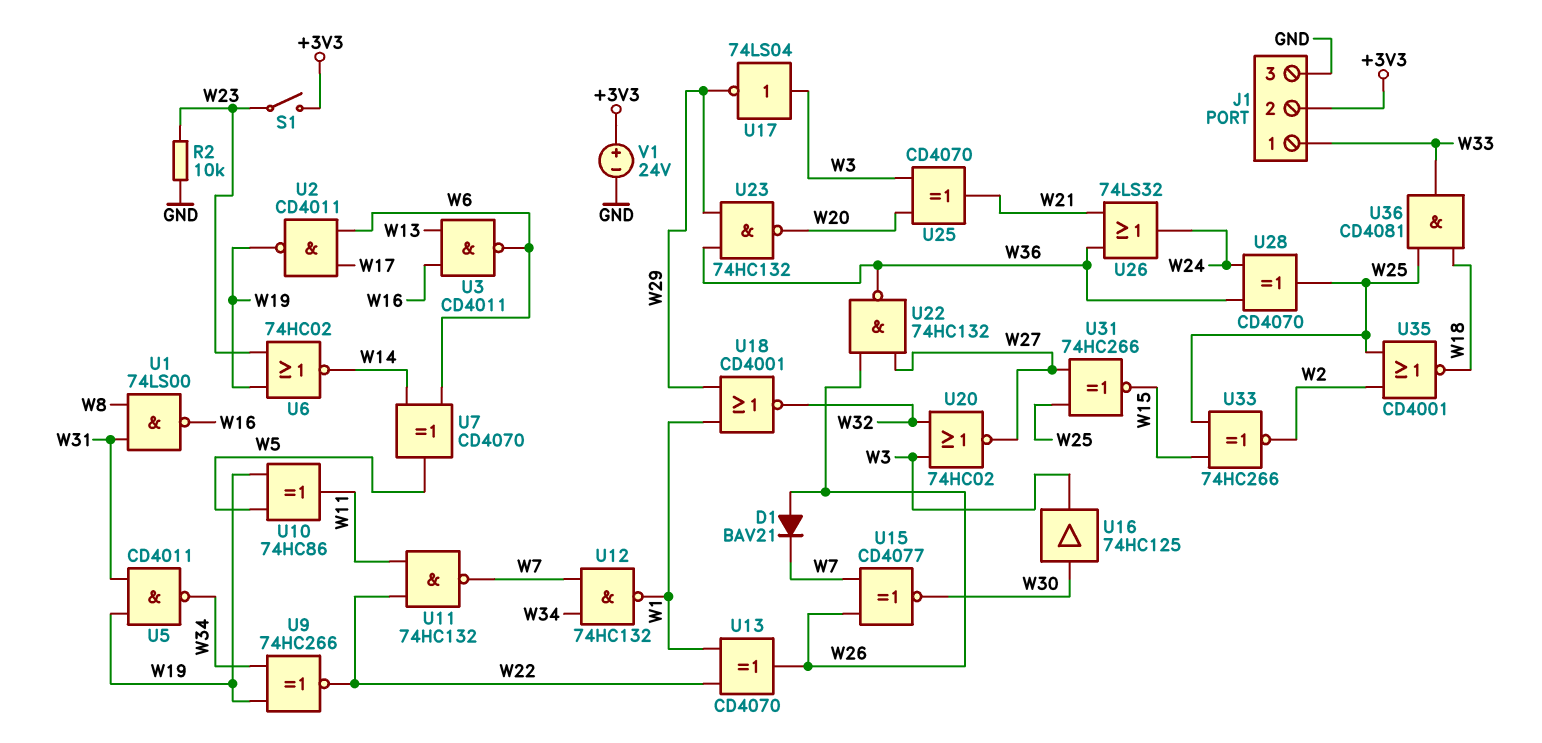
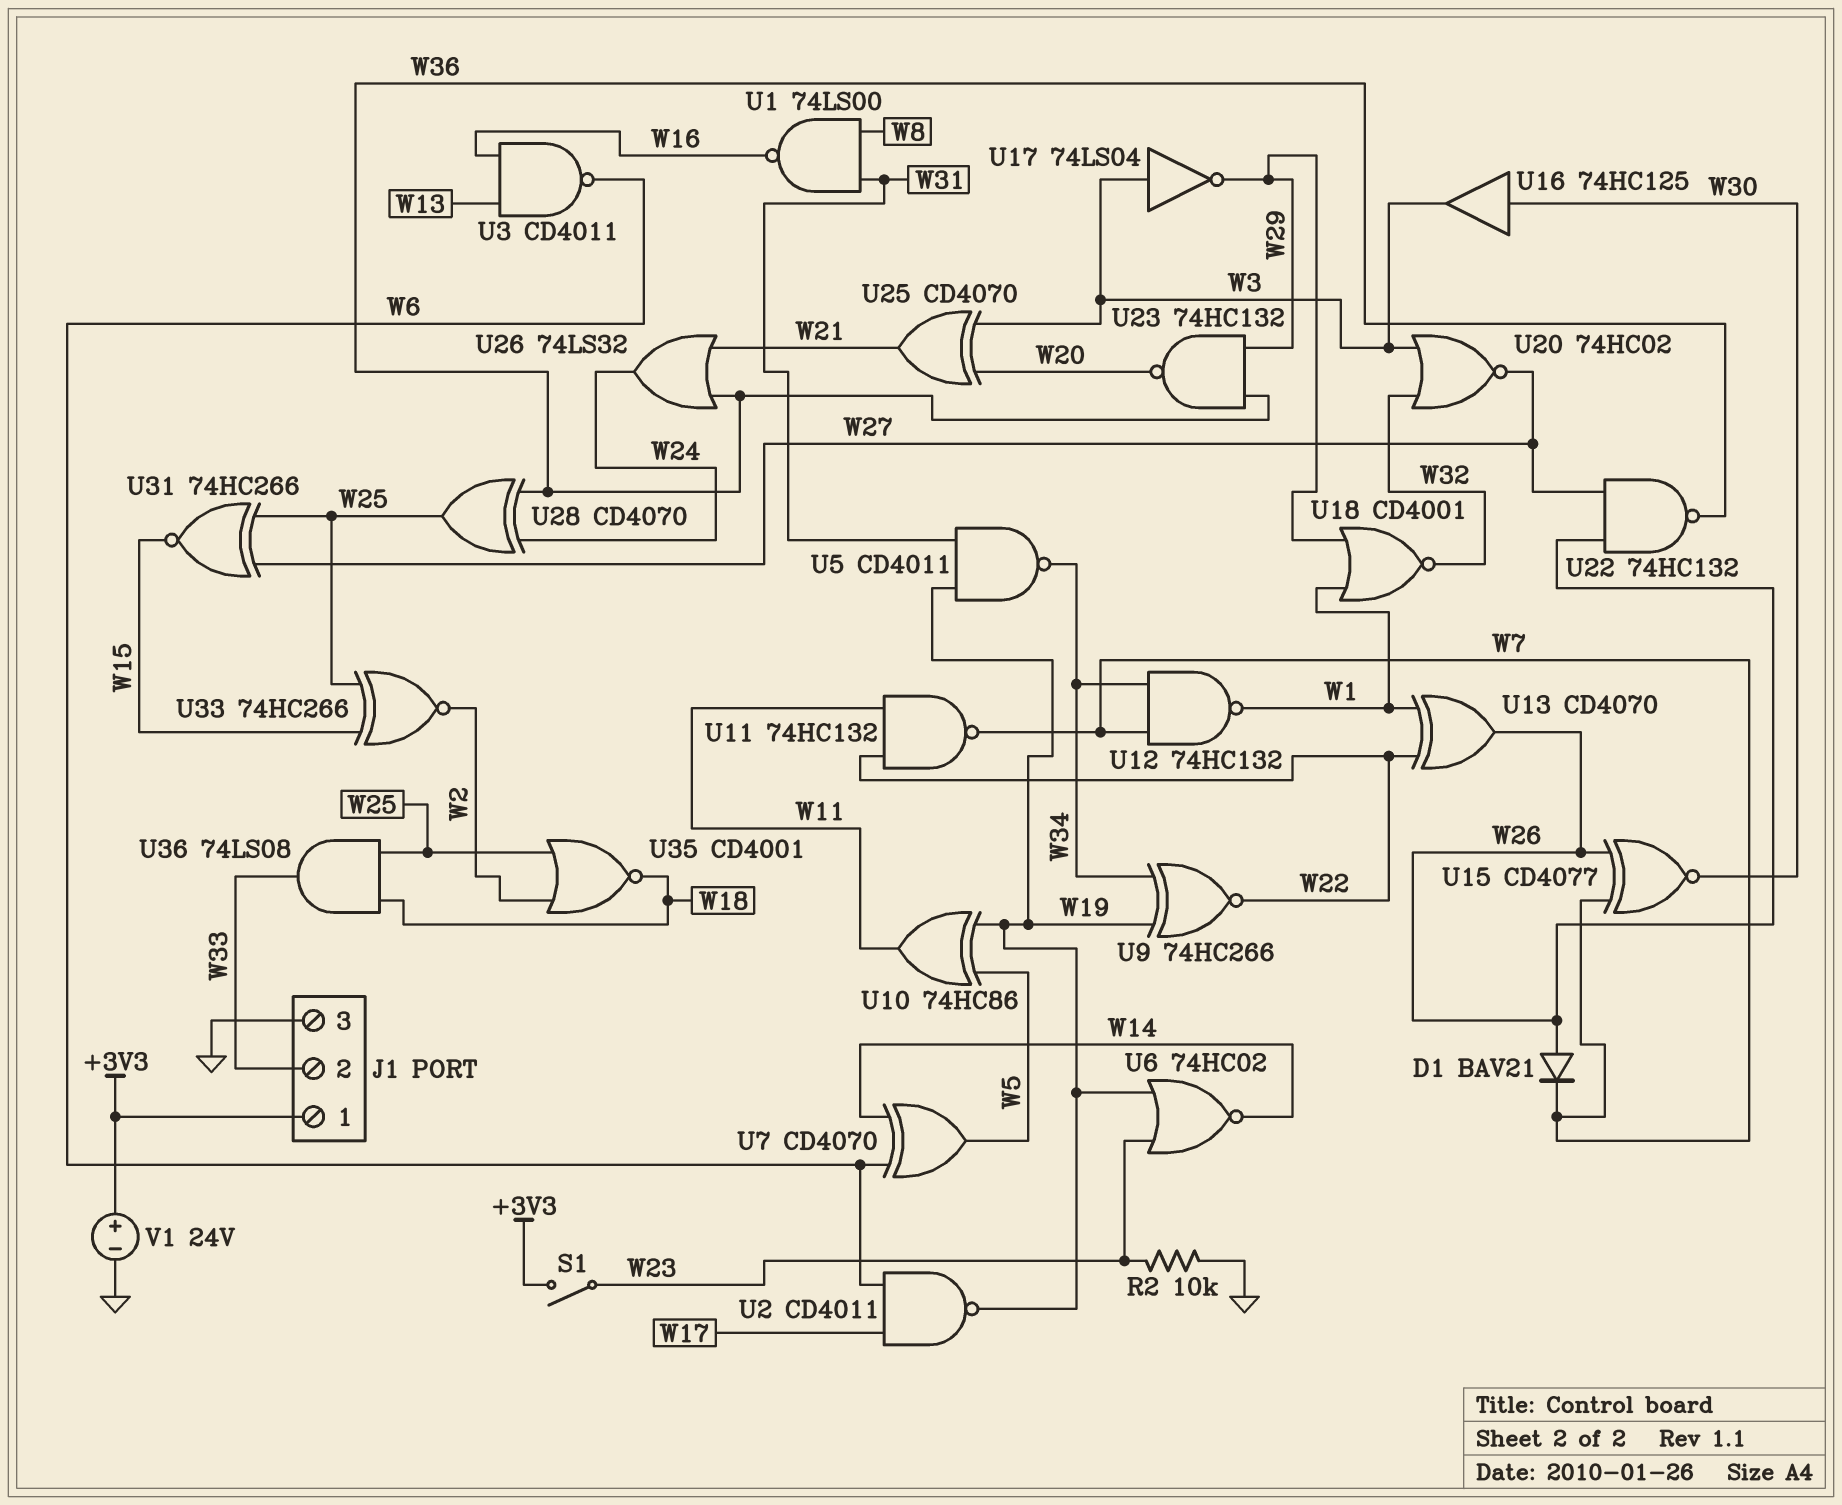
J1 pin 1: W33 -> +3V3
J1 pin 2: +3V3 -> W33
U36: AND CD4081 (in W18, in W25, out W33) -> AND 74LS08 (in W18, in W25, out W33)

